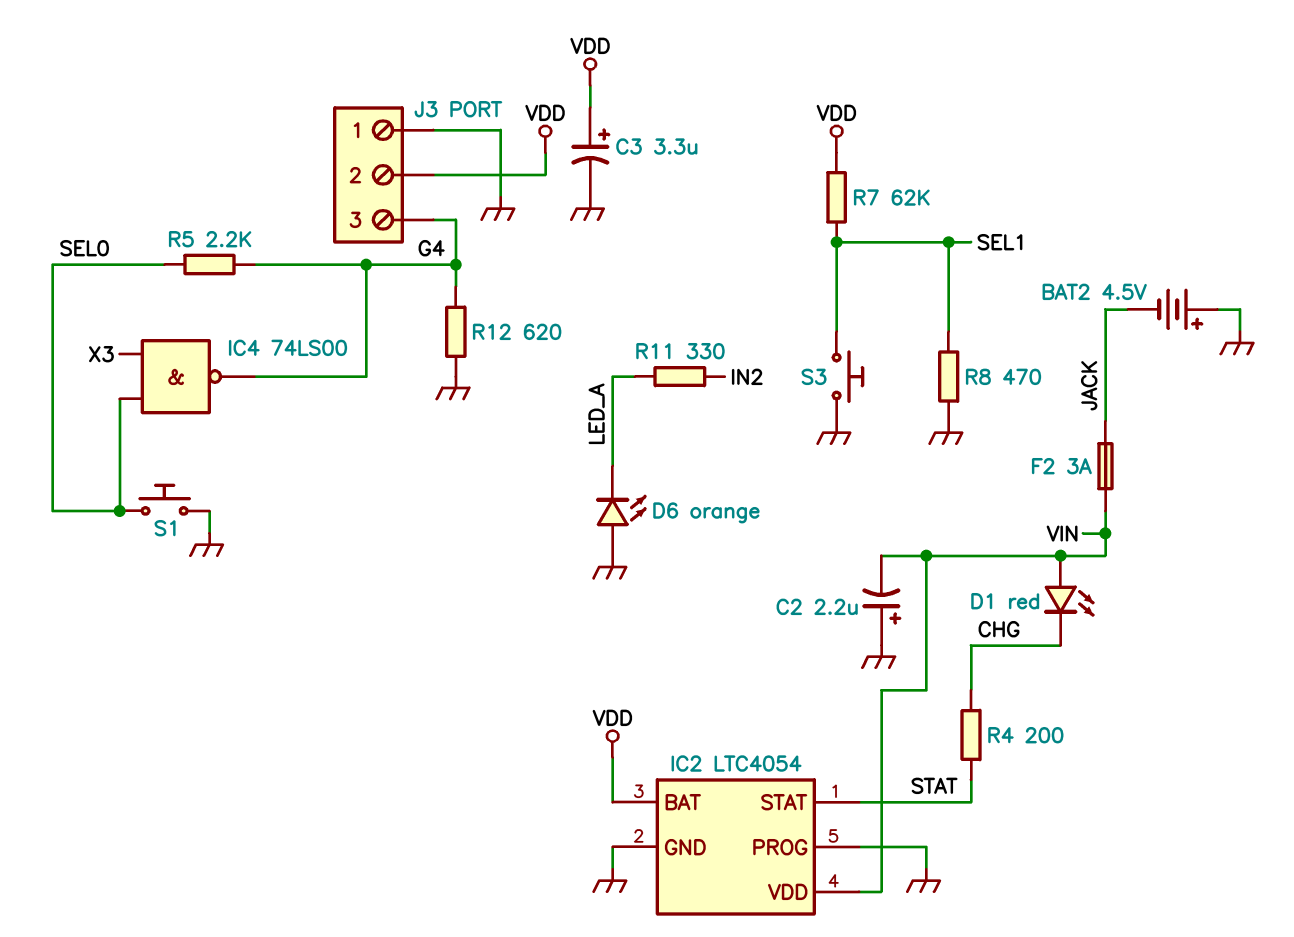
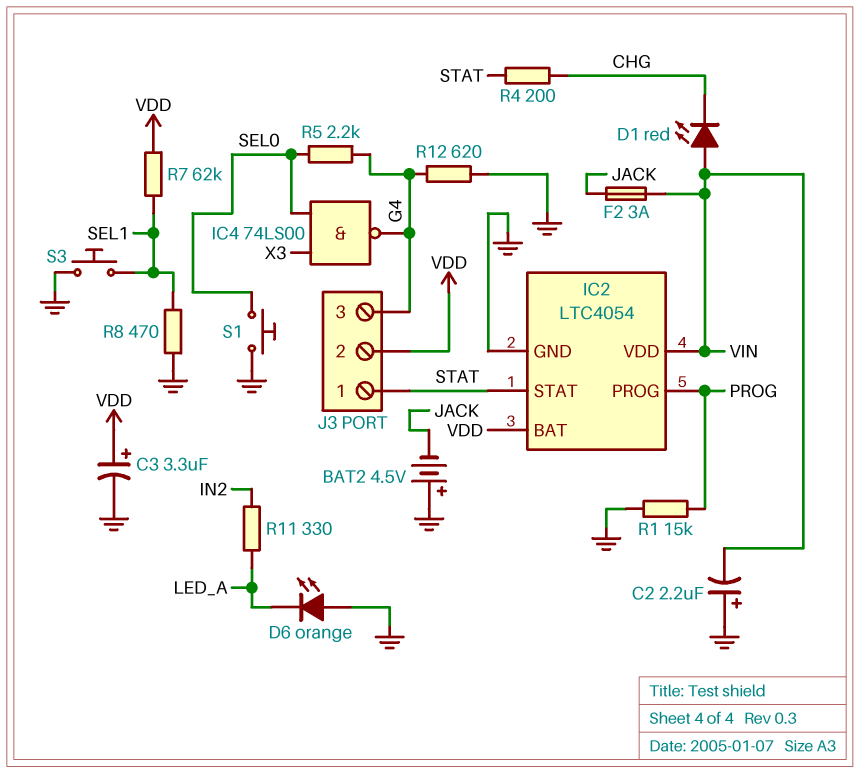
IC2 pin PROG: GND -> PROG
J3 pin 1: GND -> STAT
R1: none -> 15k (GND, PROG)

